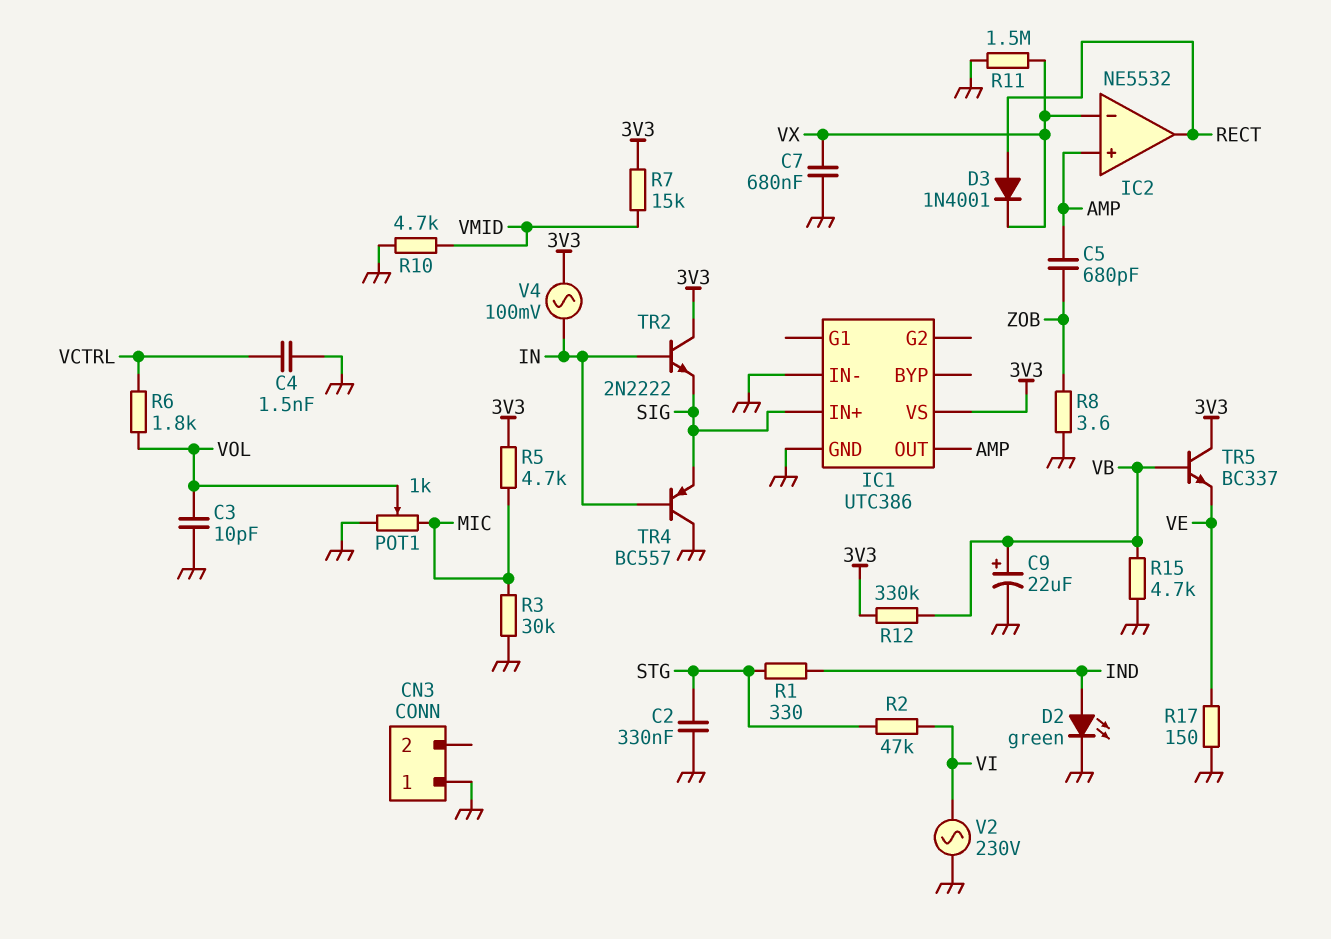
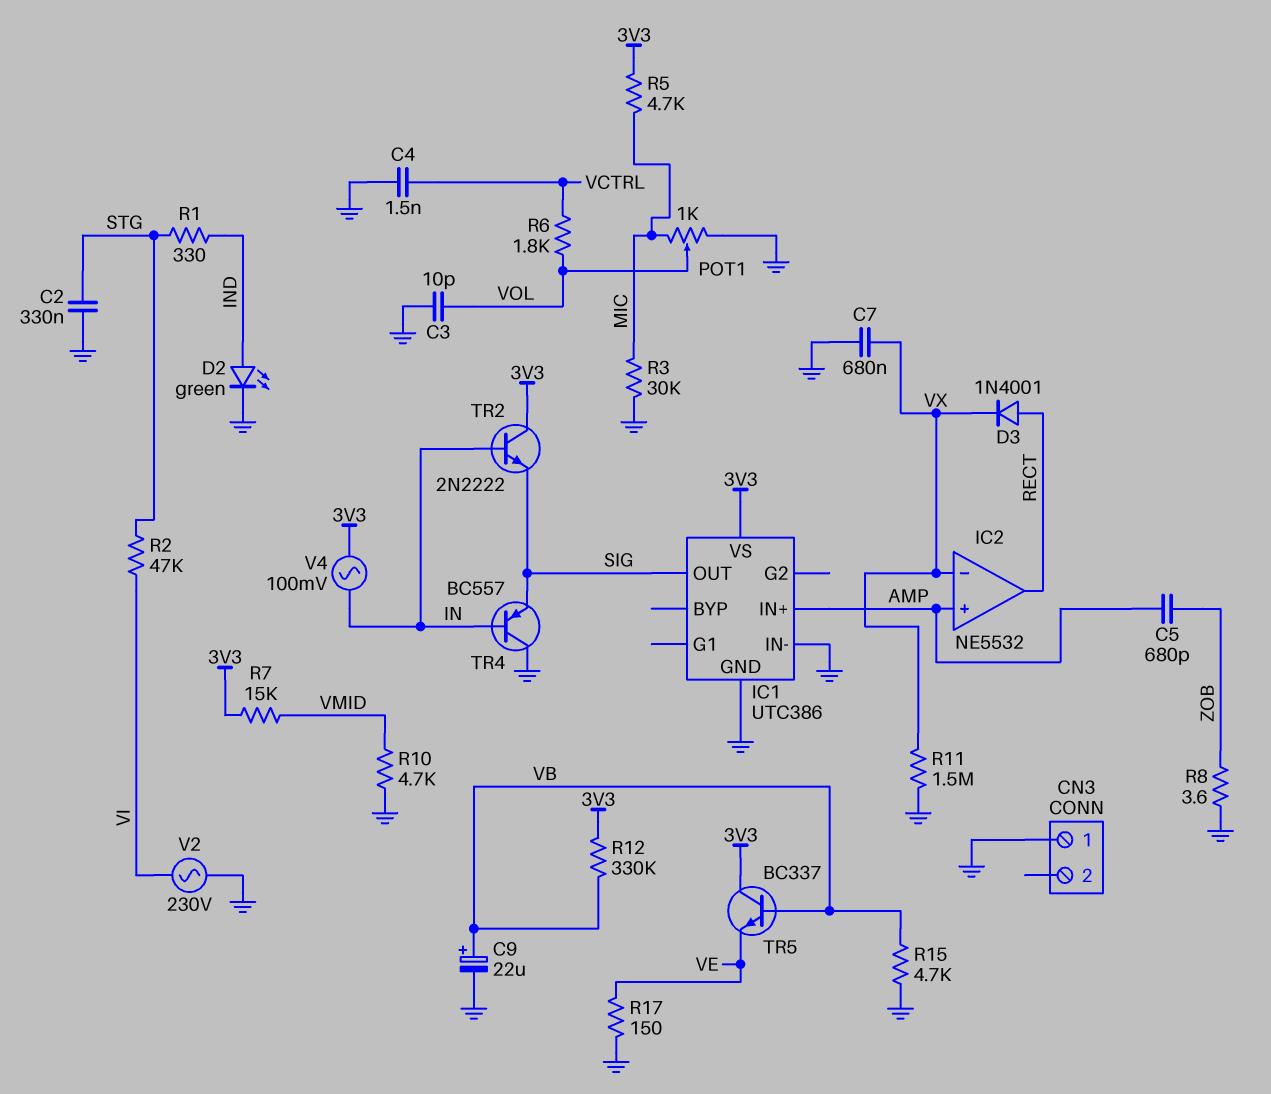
IC1 pin IN+: SIG -> AMP
IC1 pin OUT: AMP -> SIG

